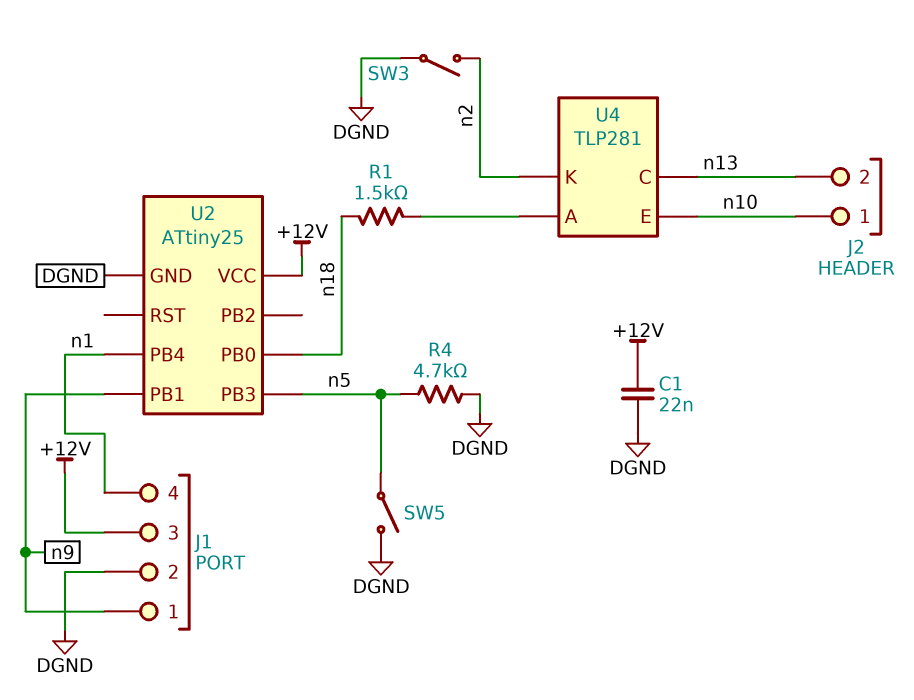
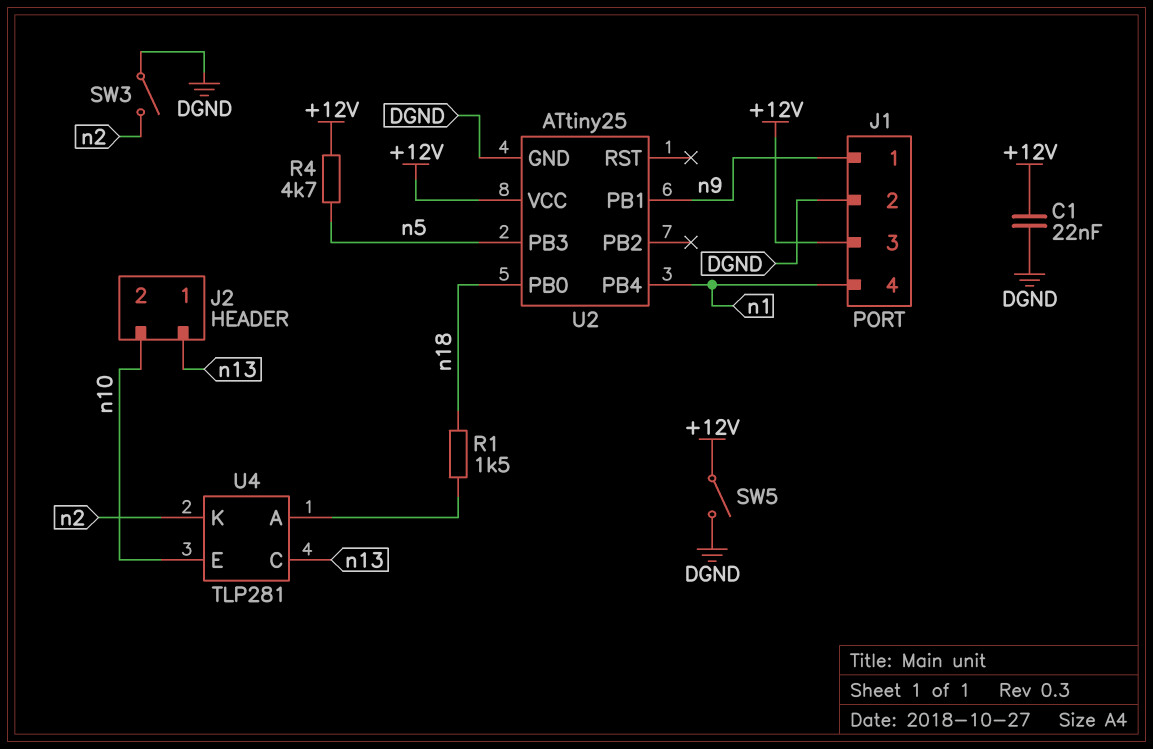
J2 pin 1: n10 -> n13
J2 pin 2: n13 -> n10
R4: 4.7k (DGND, n5) -> 4.7k (+12V, n5)
SW5: switch (DGND, n5) -> switch (+12V, DGND)

